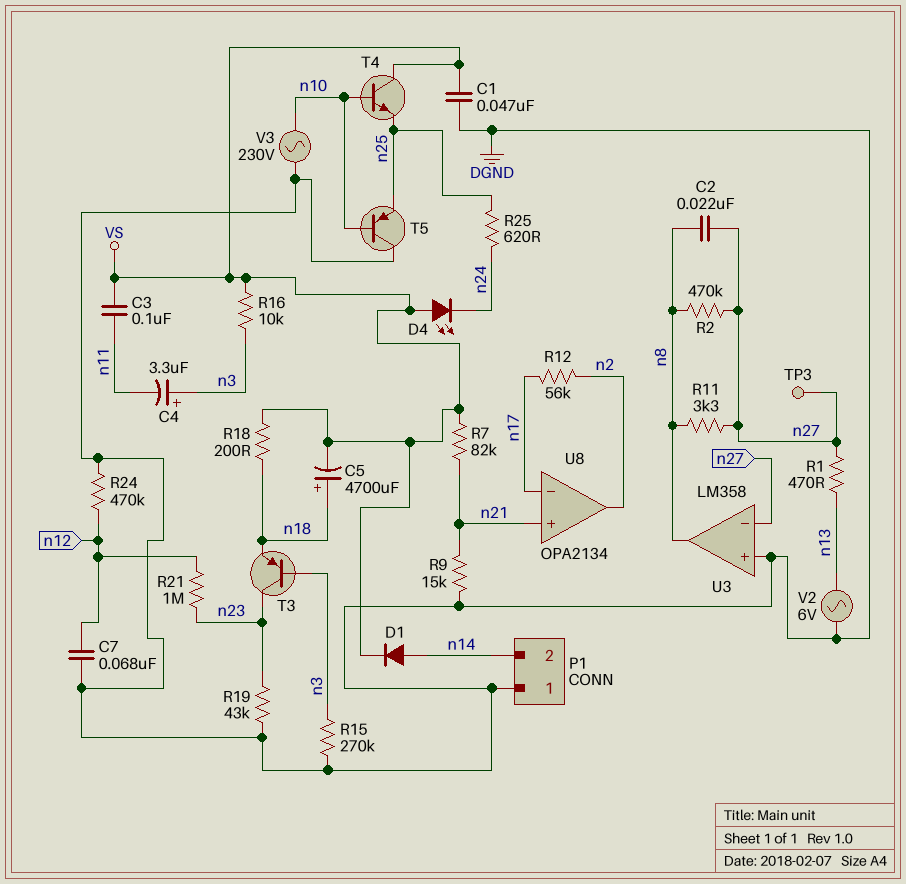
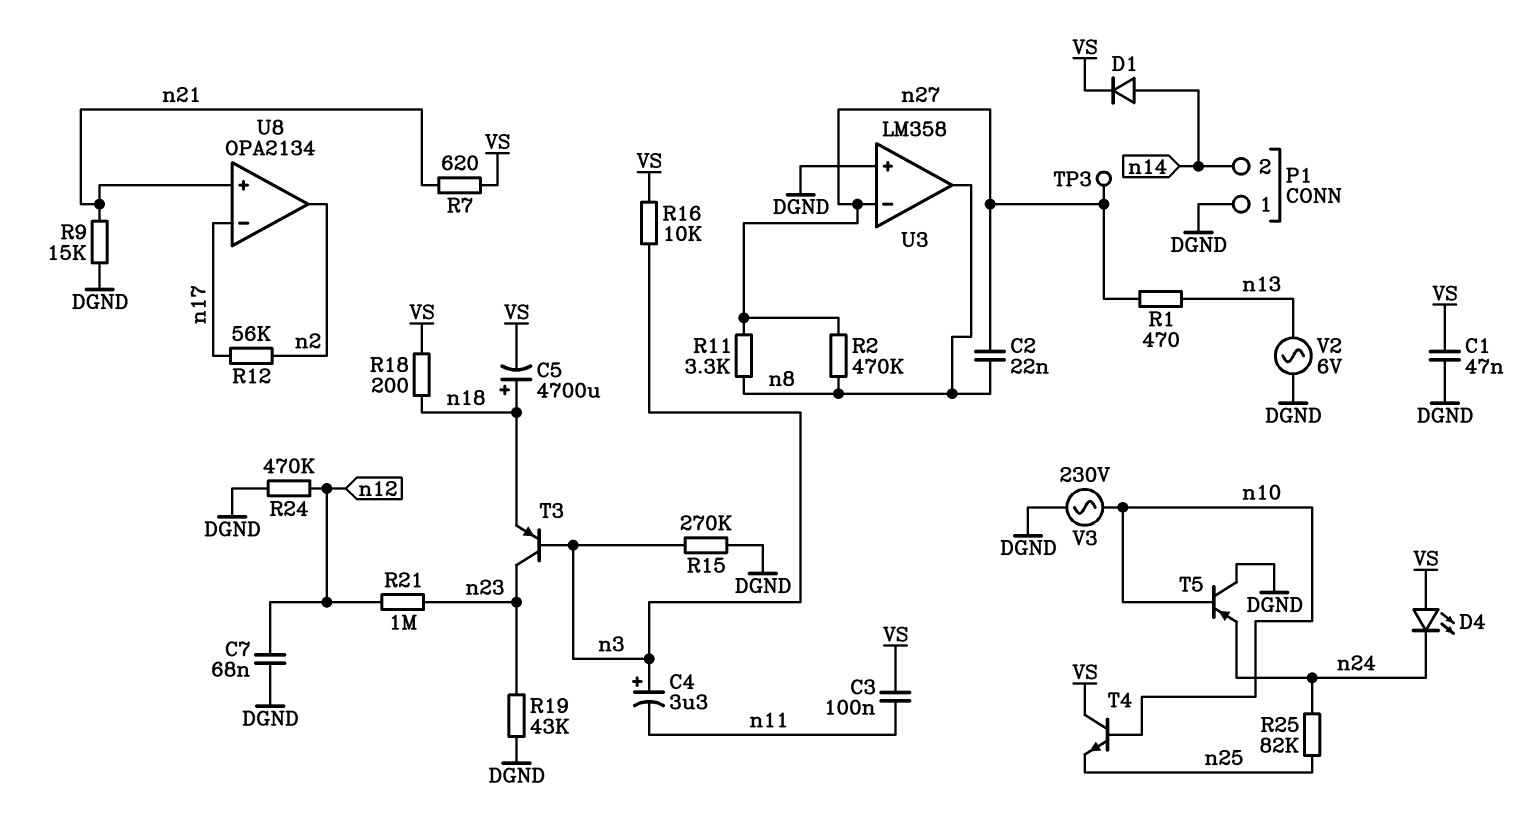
R7: 82k (VS, n21) -> 620 (VS, n21)
R25: 620 (n24, n25) -> 82k (n24, n25)
T5: PNP (B n10, C DGND, E n25) -> PNP (B n10, C DGND, E n24)

